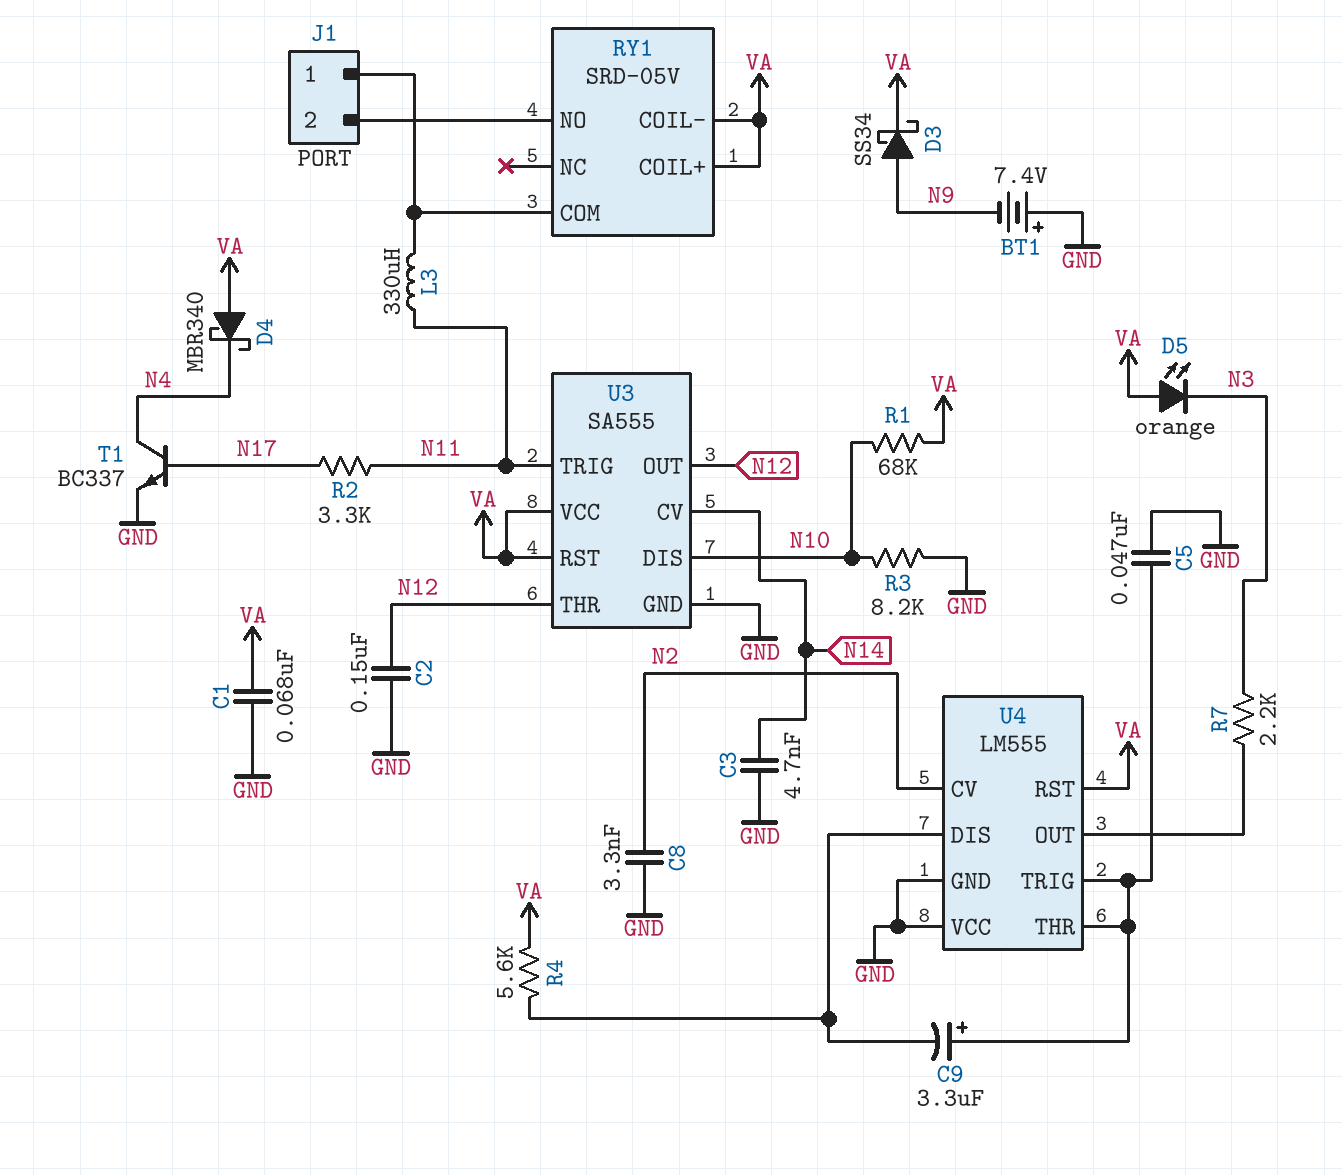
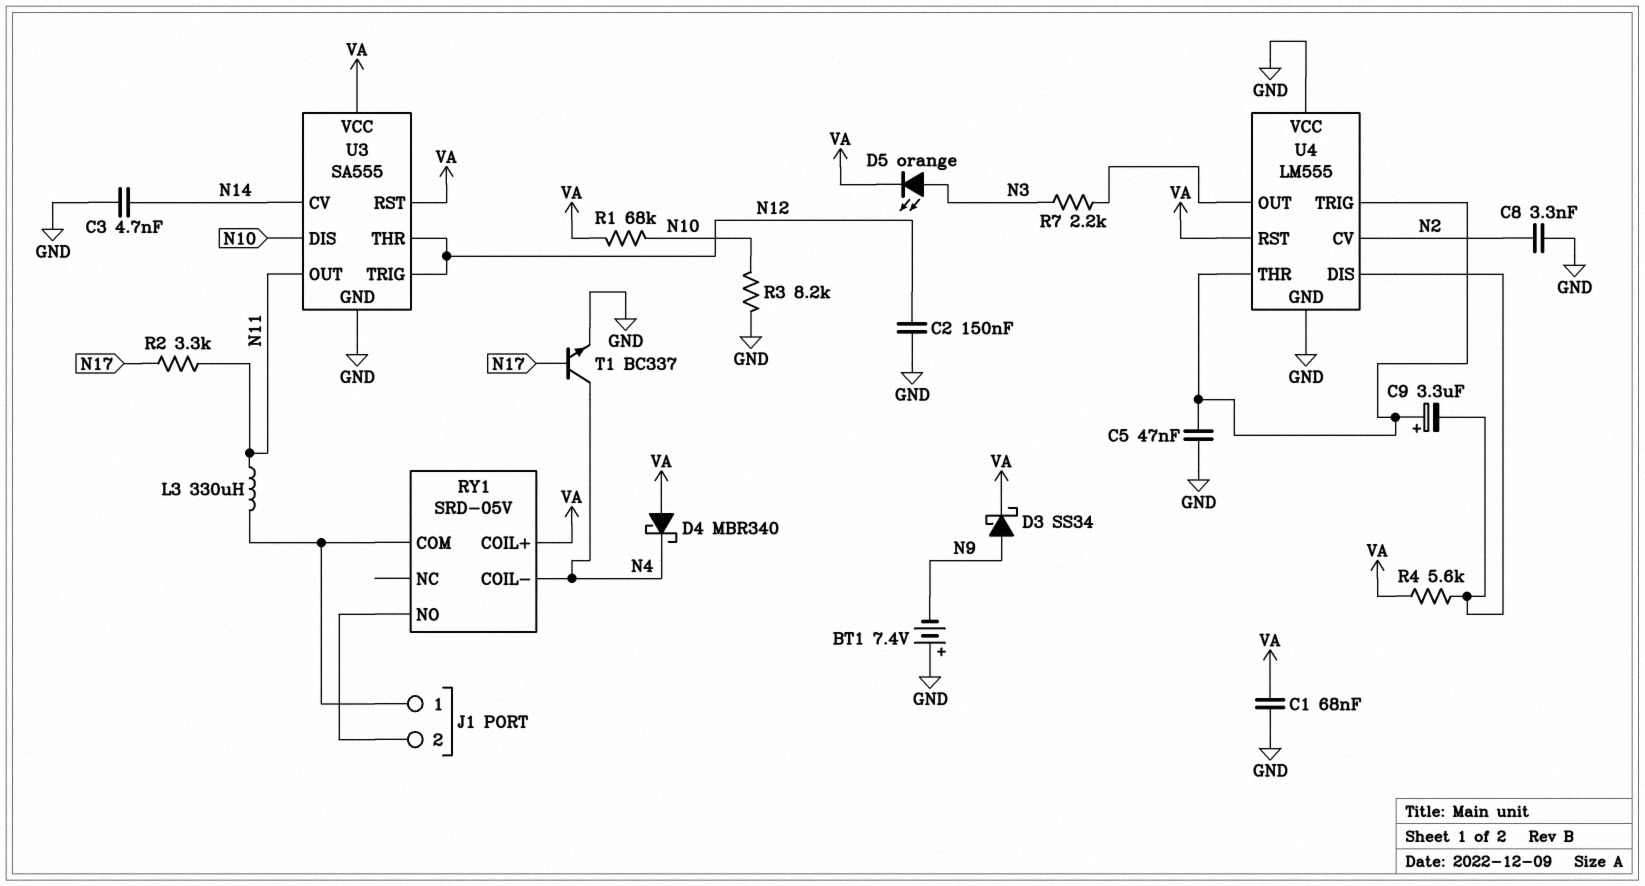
D5: LED orange (A VA, K N3) -> LED orange (A N3, K VA)
RY1 pin COIL-: VA -> N4
U3 pin OUT: N12 -> N11
U3 pin TRIG: N11 -> N12

